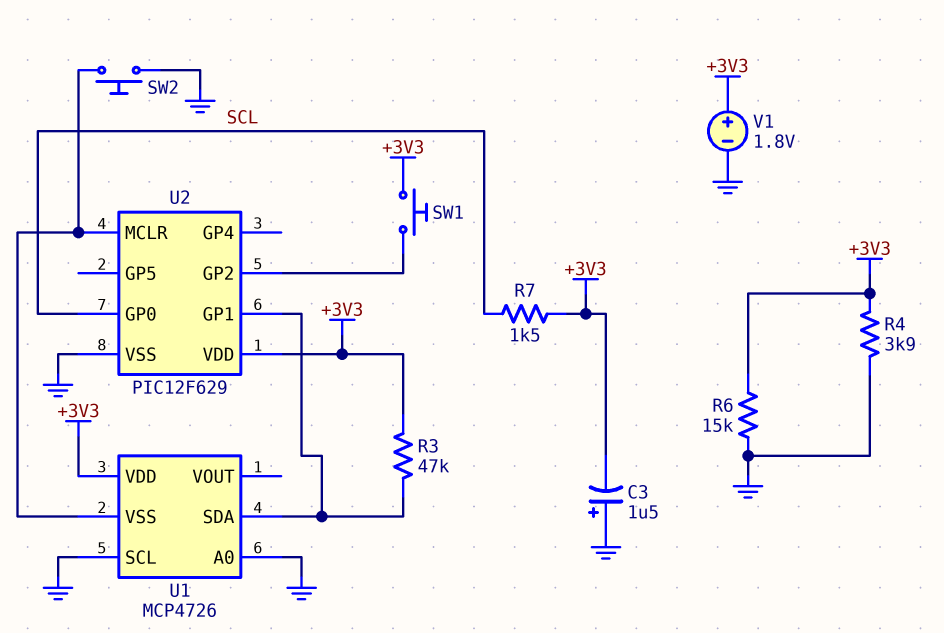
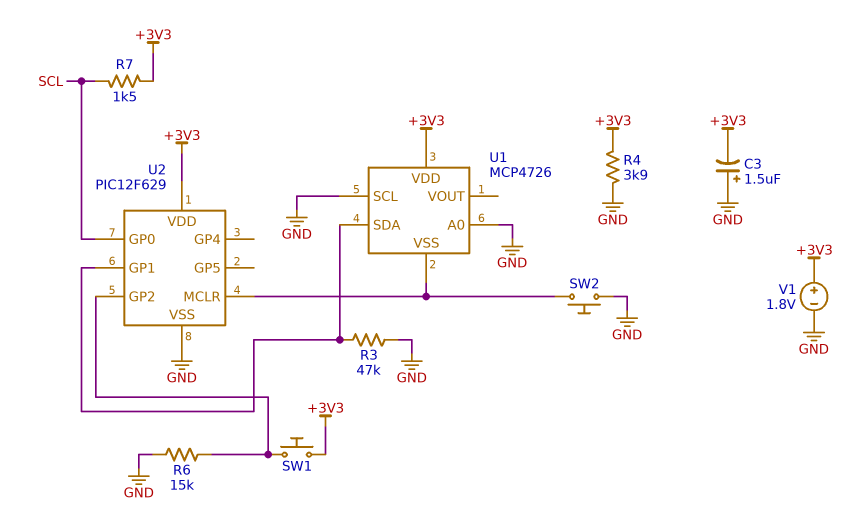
R3: 47k (+3V3, U1/SDA) -> 47k (GND, U1/SDA)
R6: 15k (+3V3, GND) -> 15k (GND, U2/GP2)

